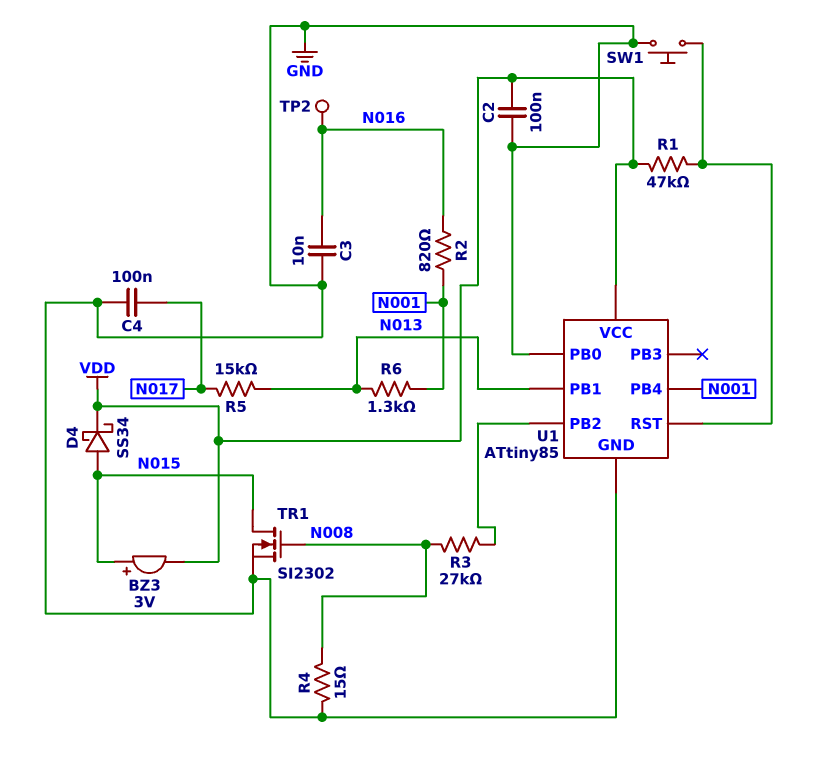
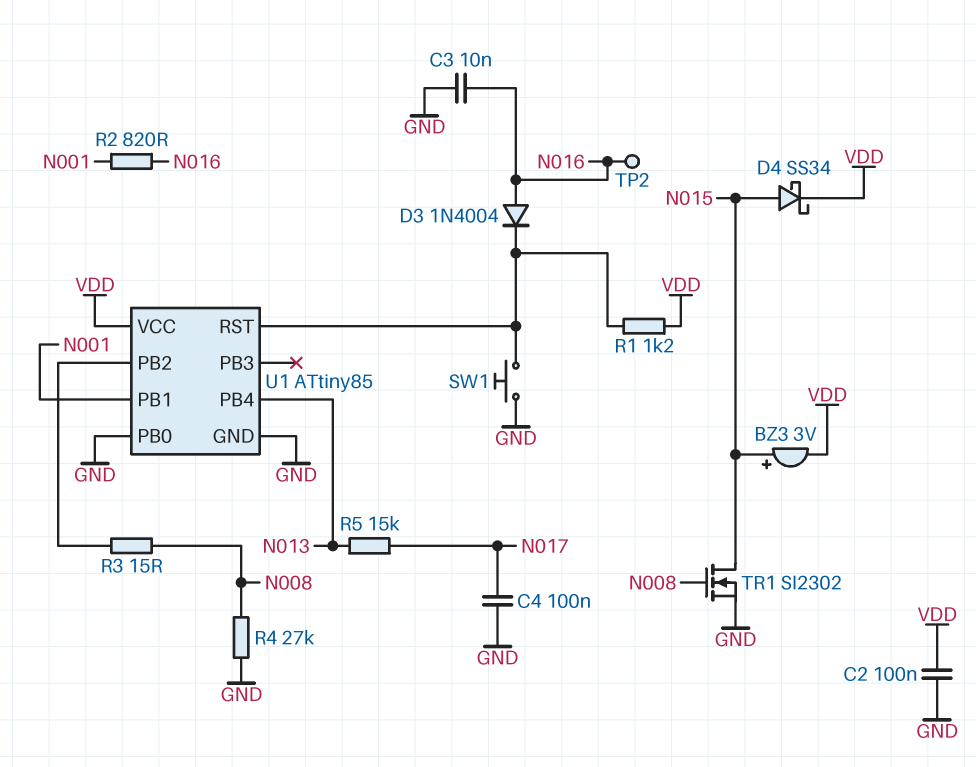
D3: none -> diode 1N4004 (A N016, K U1/RST)
R1: 47k (U1/RST, VDD) -> 1.2k (U1/RST, VDD)
R3: 27k (N008, U1/PB2) -> 15 (N008, U1/PB2)
R4: 15 (GND, N008) -> 27k (GND, N008)
R6: 1.3k (N001, N013) -> none
U1 pin PB1: N013 -> N001
U1 pin PB4: N001 -> N013

